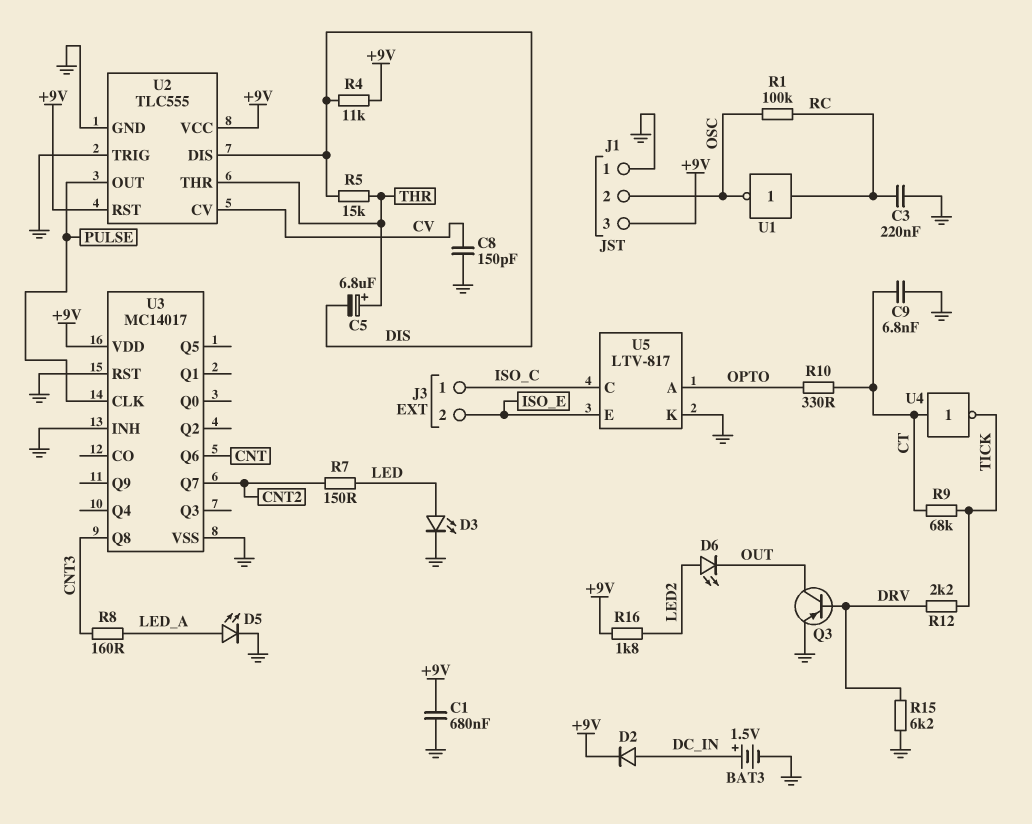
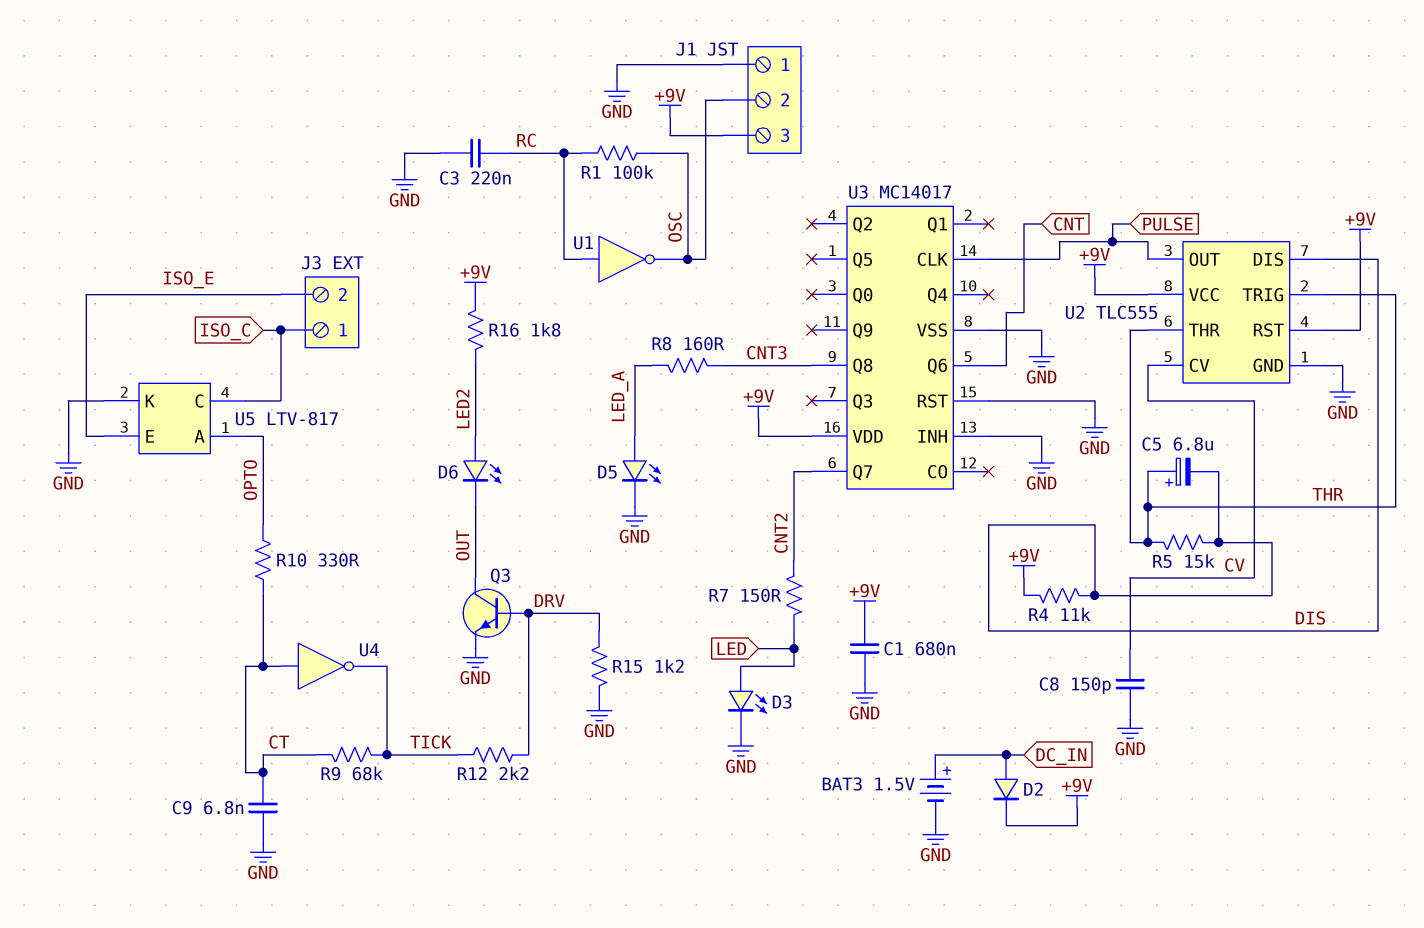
Q3: PNP (B DRV, C OUT, E GND) -> NPN (B DRV, C OUT, E GND)
R15: 6.2k (DRV, GND) -> 1.2k (DRV, GND)
U2 pin TRIG: GND -> THR

